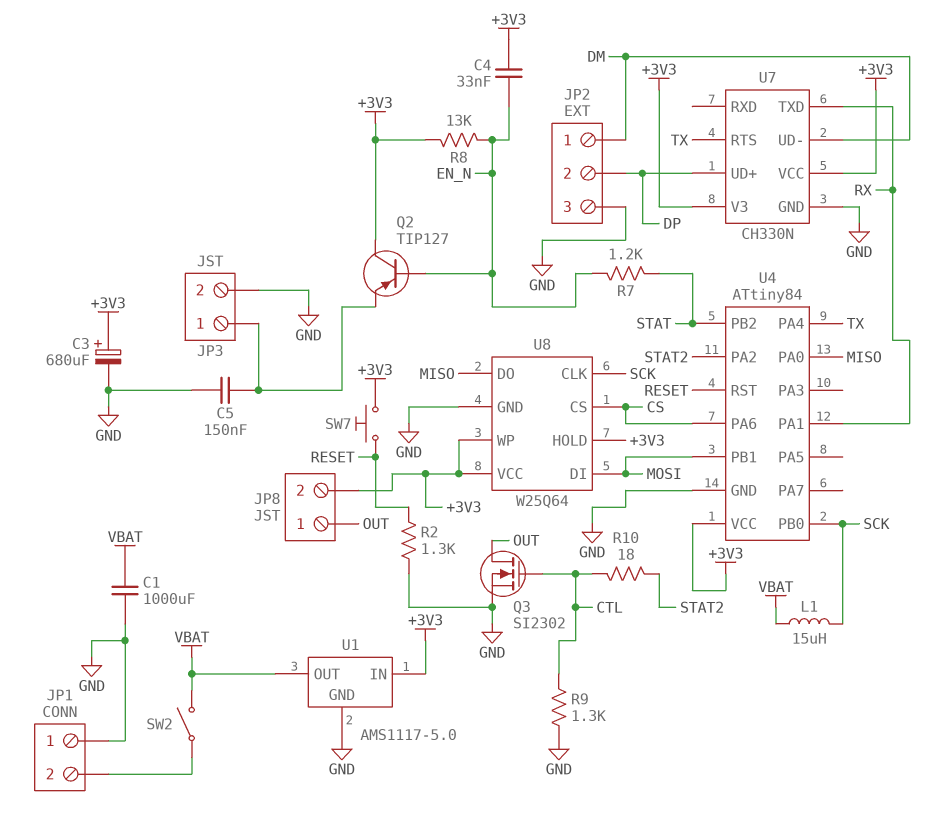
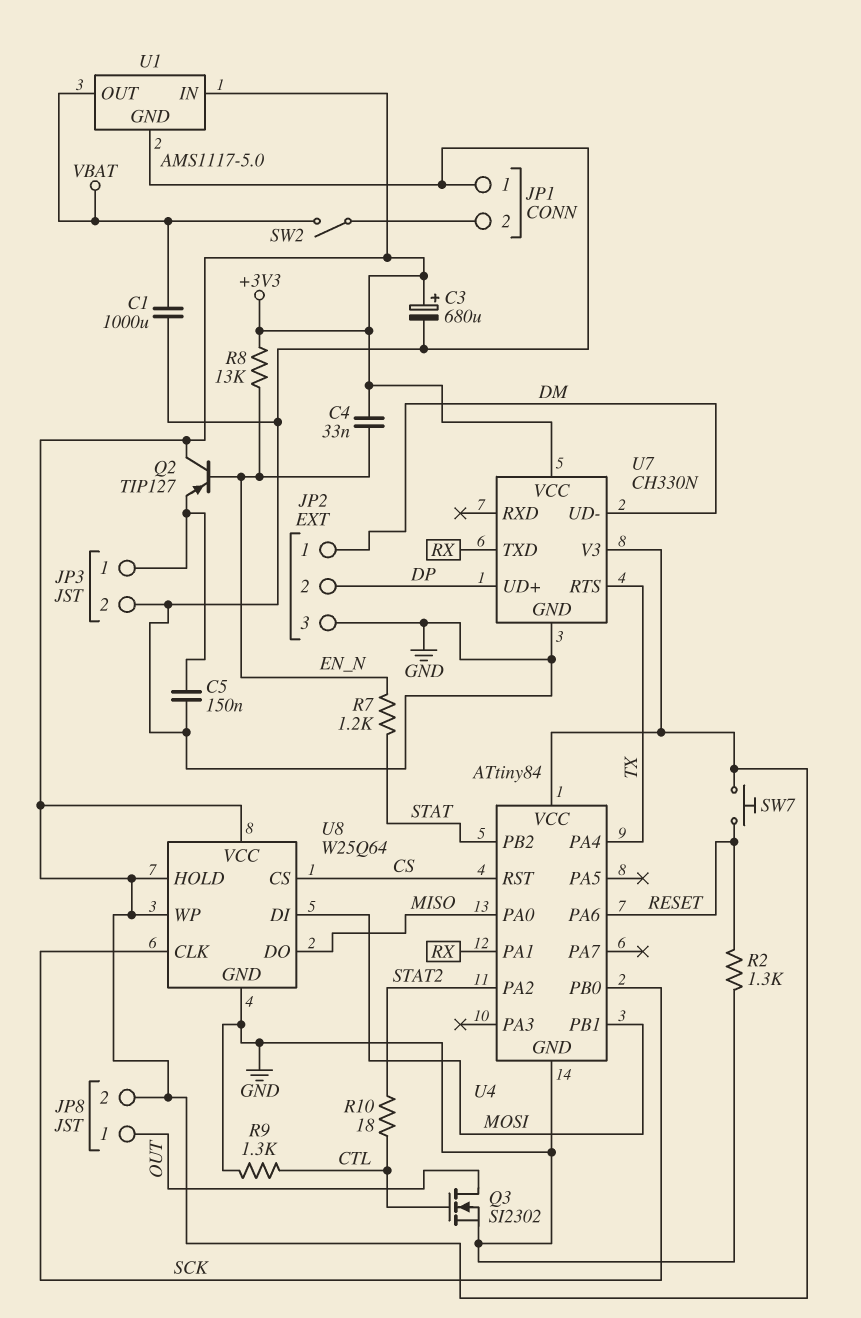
L1: 15uH (SCK, VBAT) -> none
U4 pin PA6: CS -> RESET
U4 pin RST: RESET -> CS

